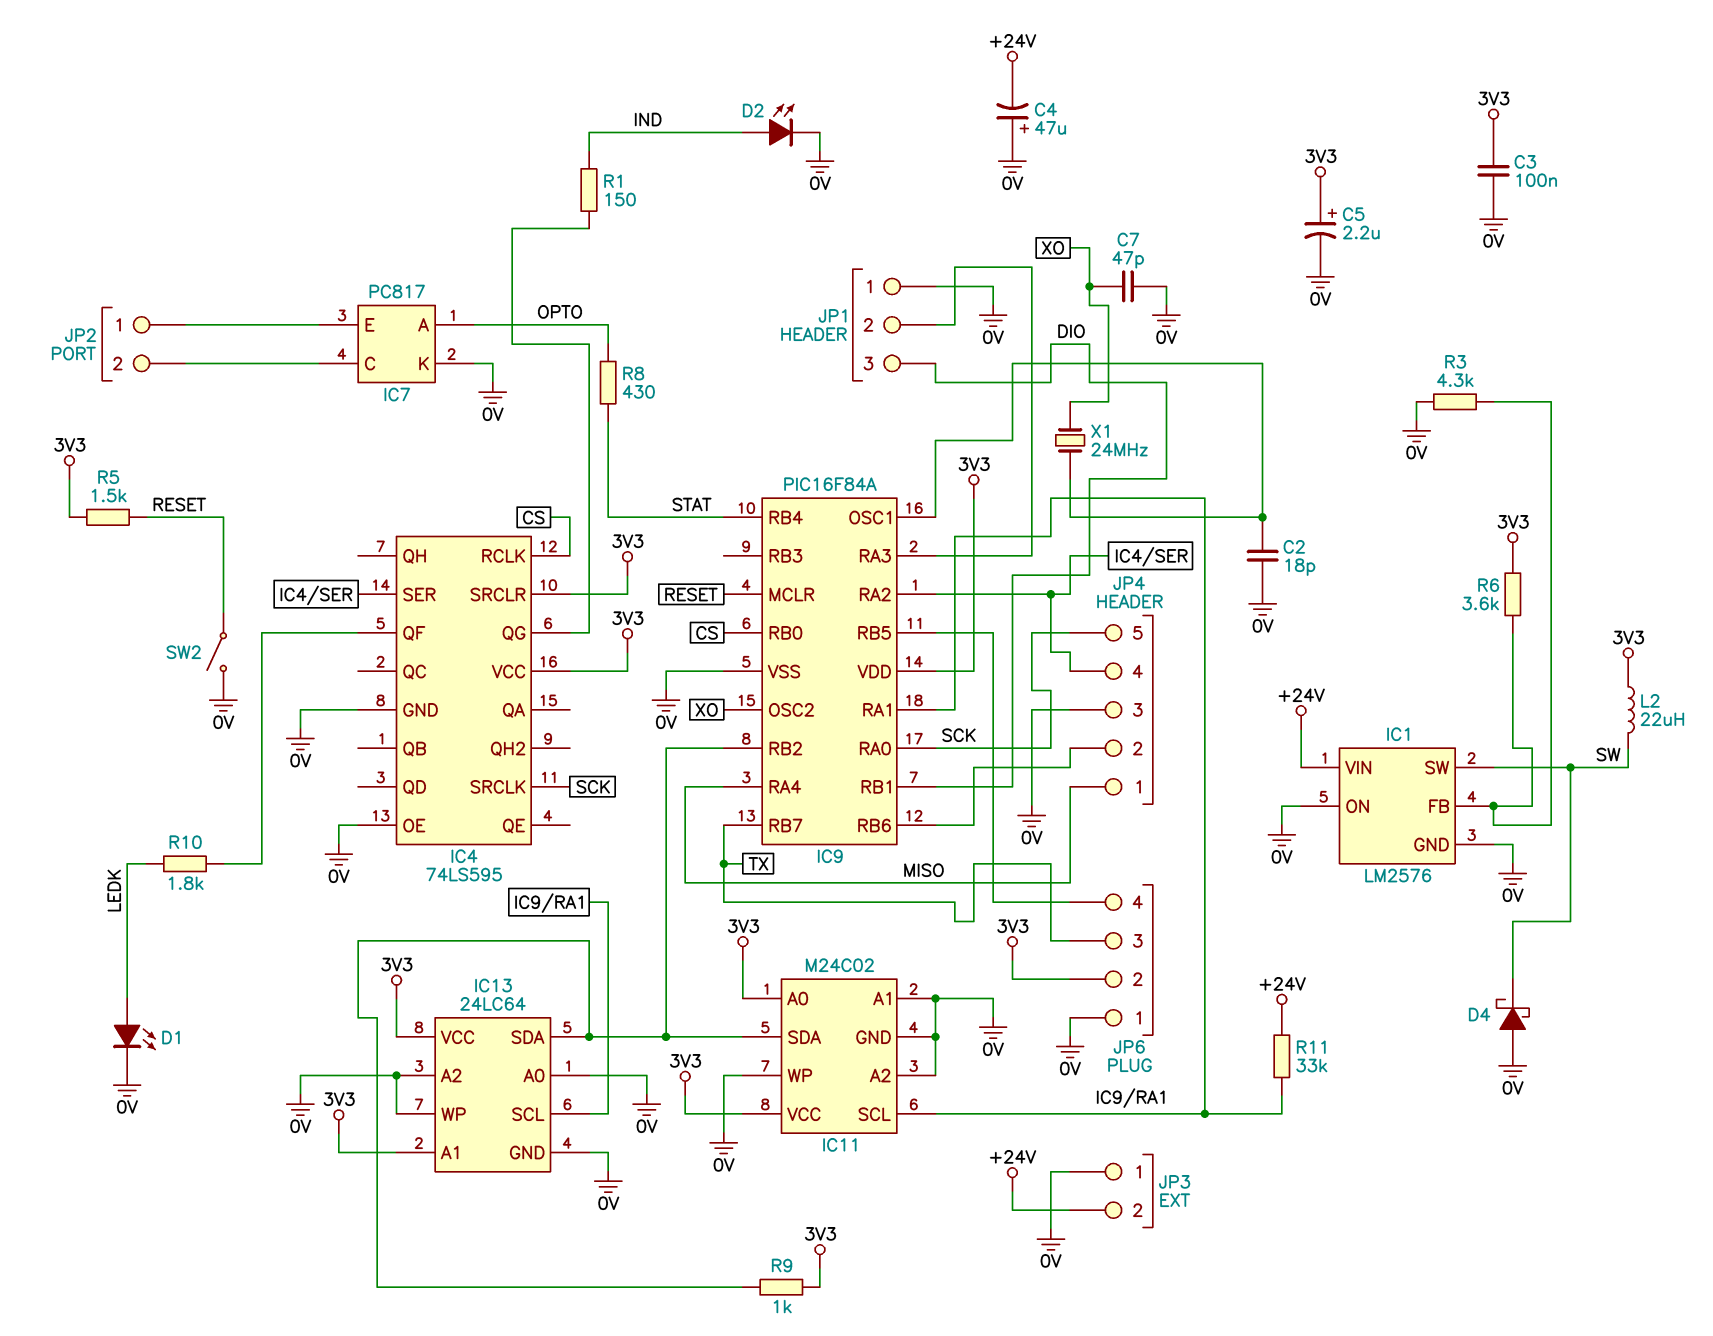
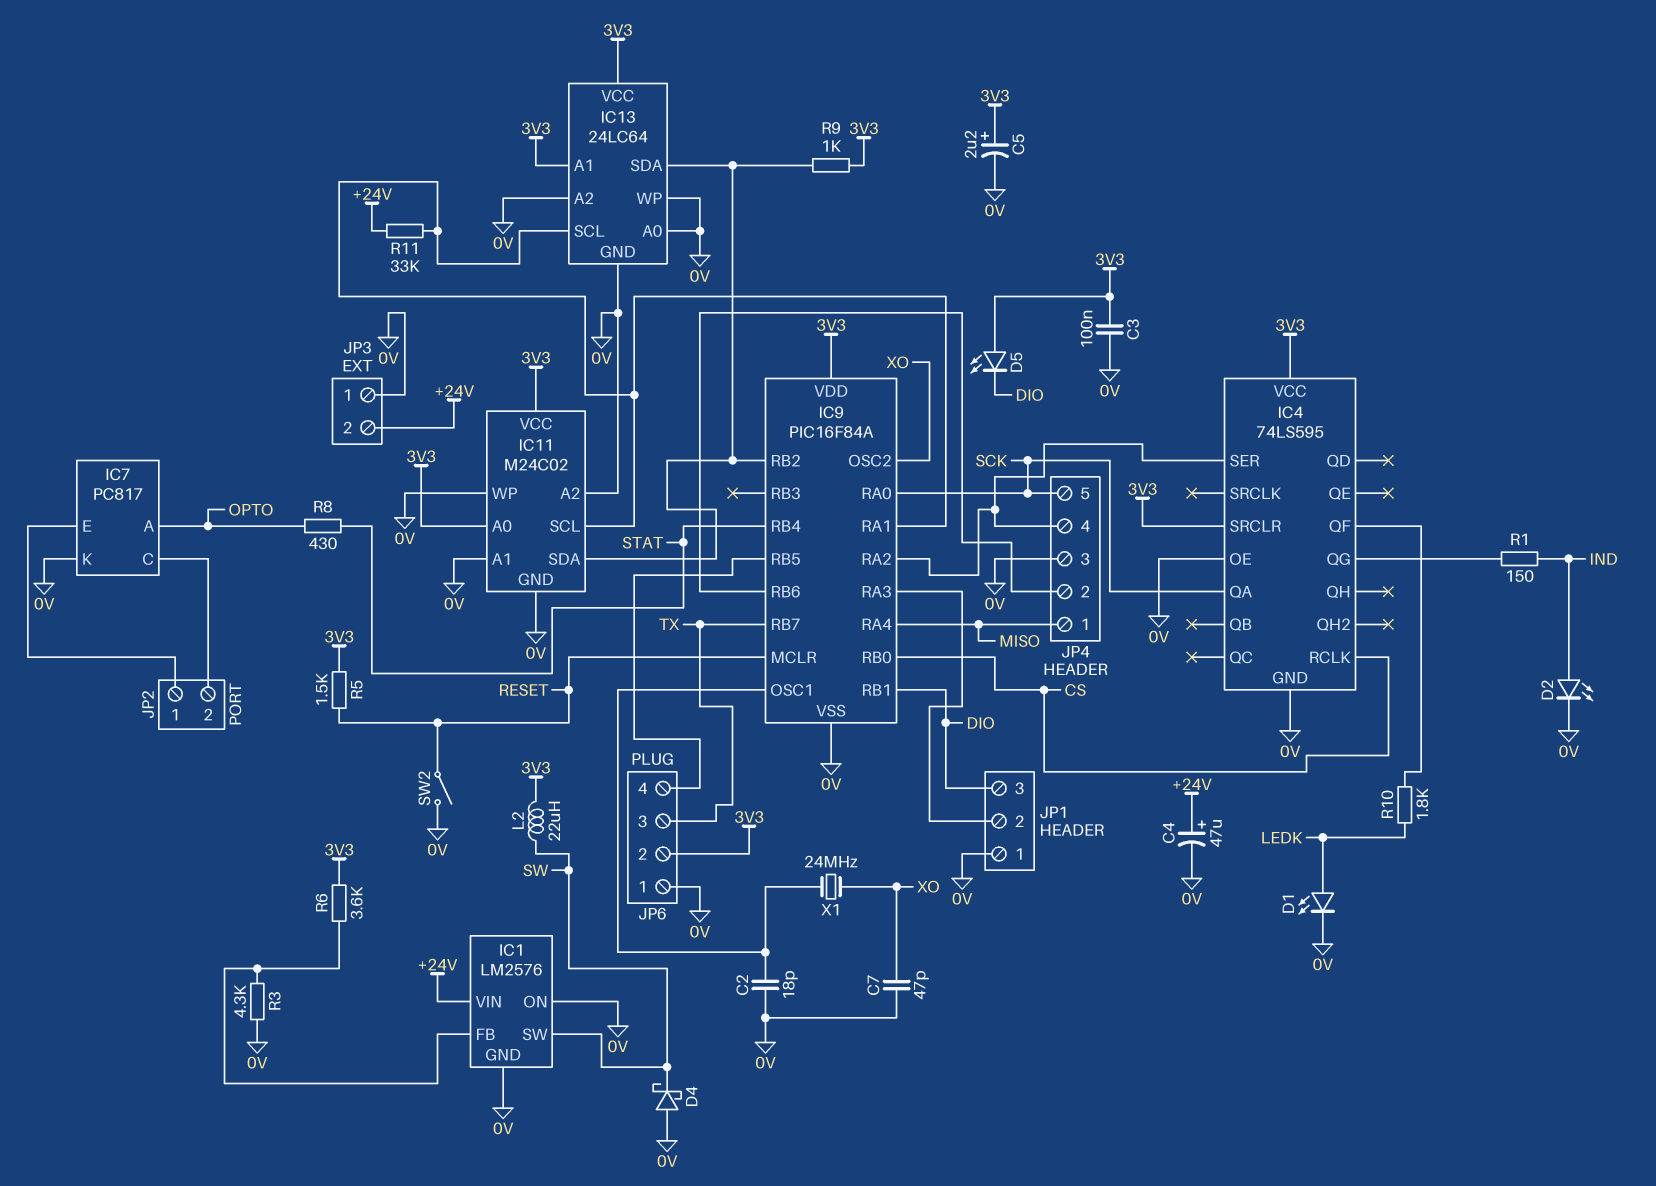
C4: 47uF (plus 0V, minus +24V) -> 47uF (plus +24V, minus 0V)
D5: none -> LED (A 3V3, K DIO)
IC4 pin QA: none -> SCK
IC4 pin SRCLK: SCK -> none

